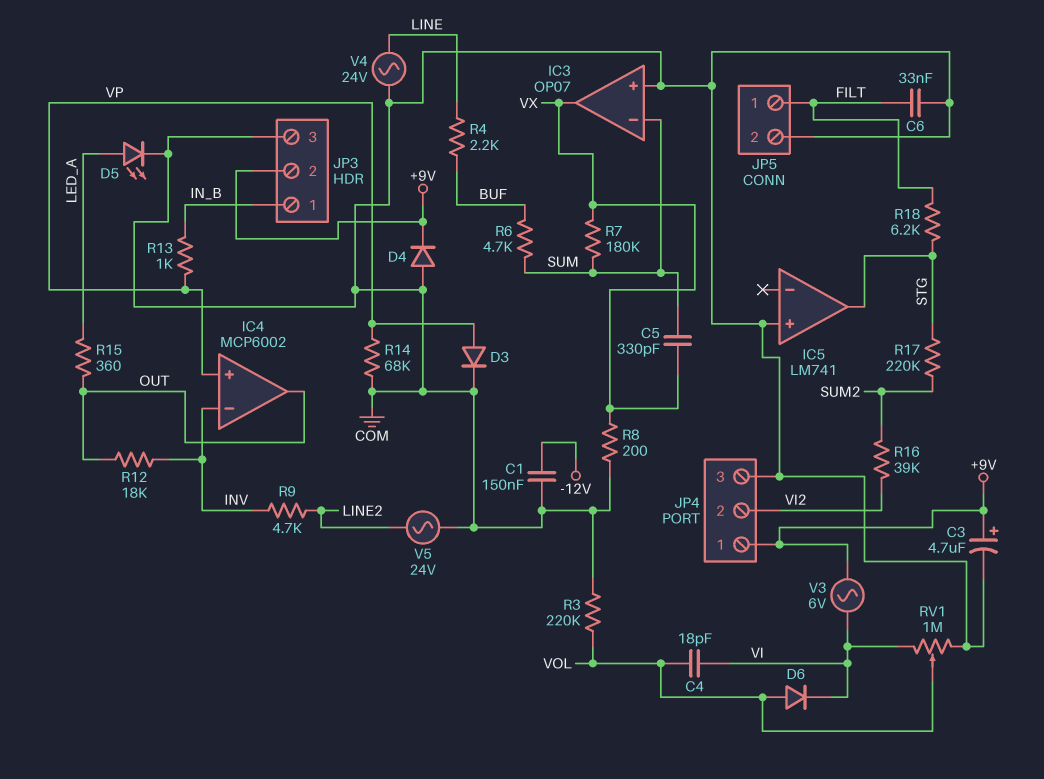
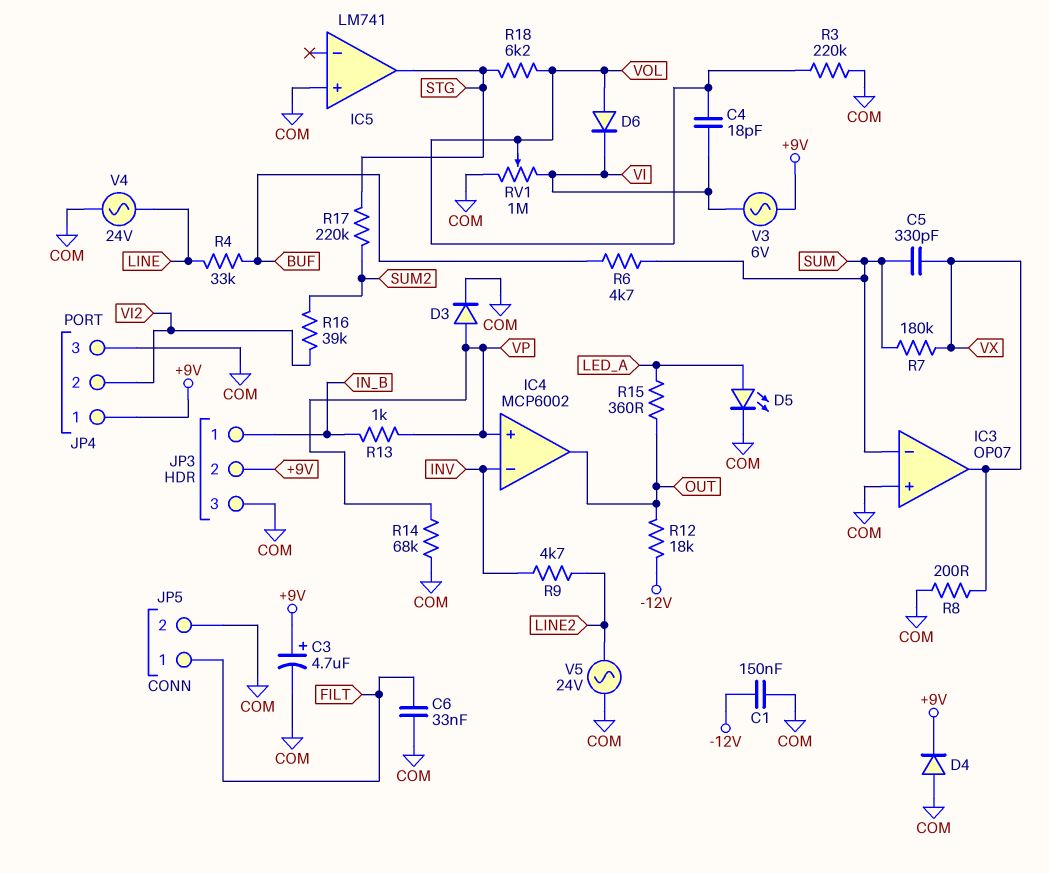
R4: 2.2k (BUF, LINE) -> 33k (BUF, LINE)
R12: 18k (INV, OUT) -> 18k (-12V, OUT)
R18: 6.2k (FILT, STG) -> 6.2k (STG, VOL)

